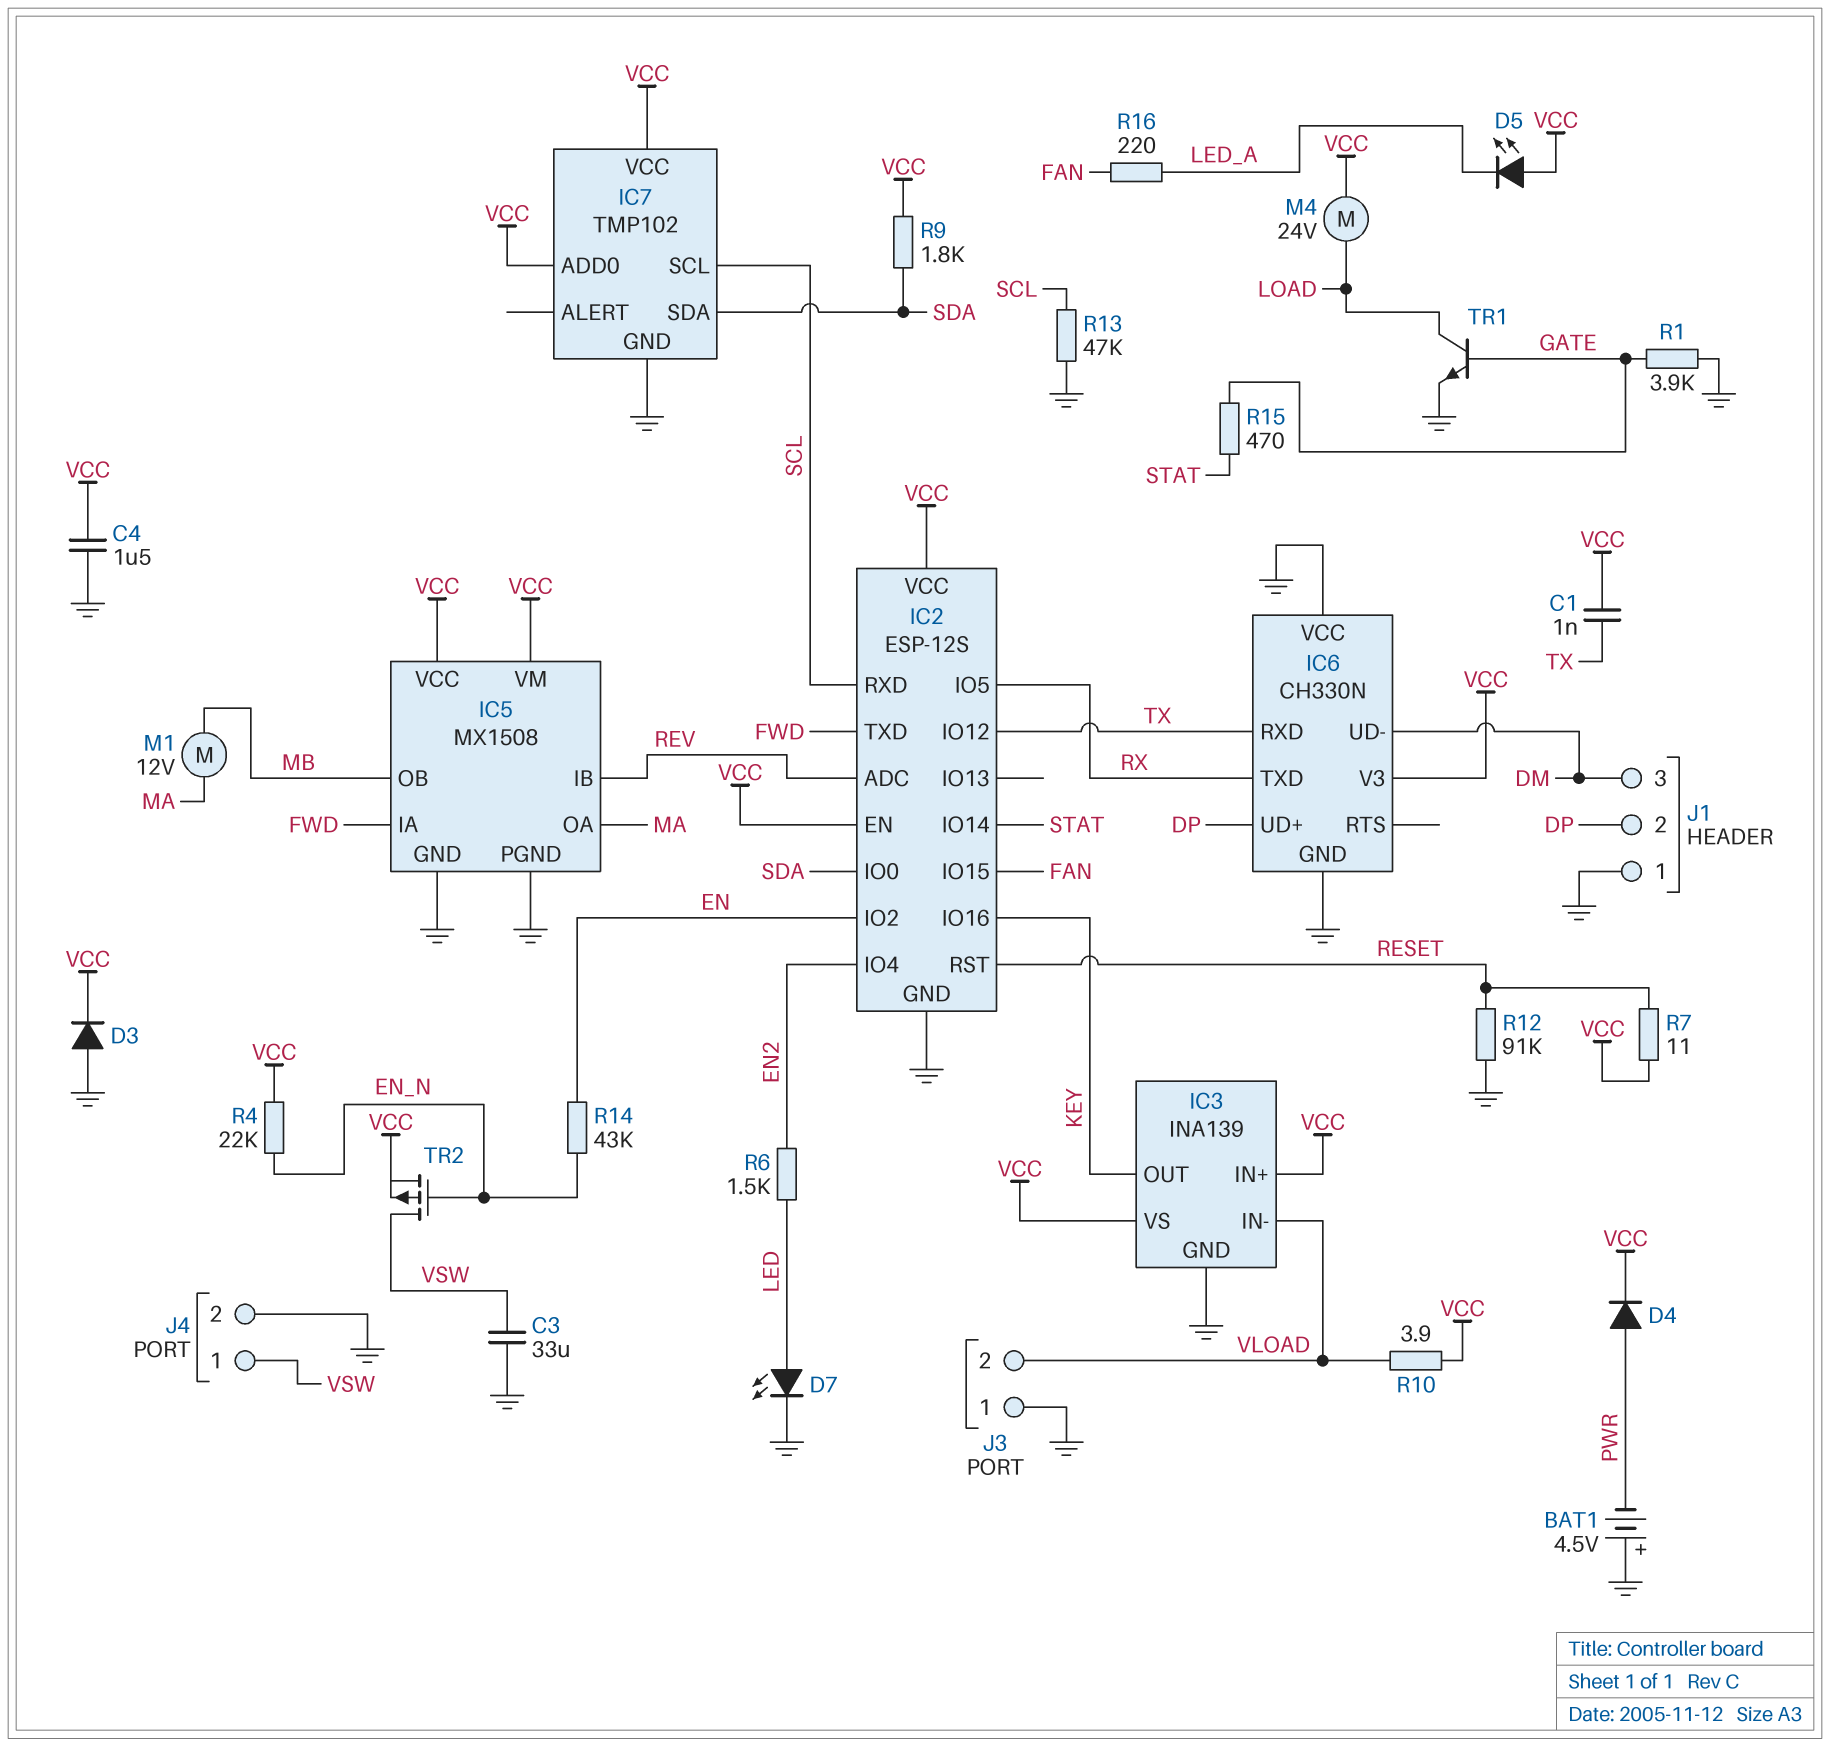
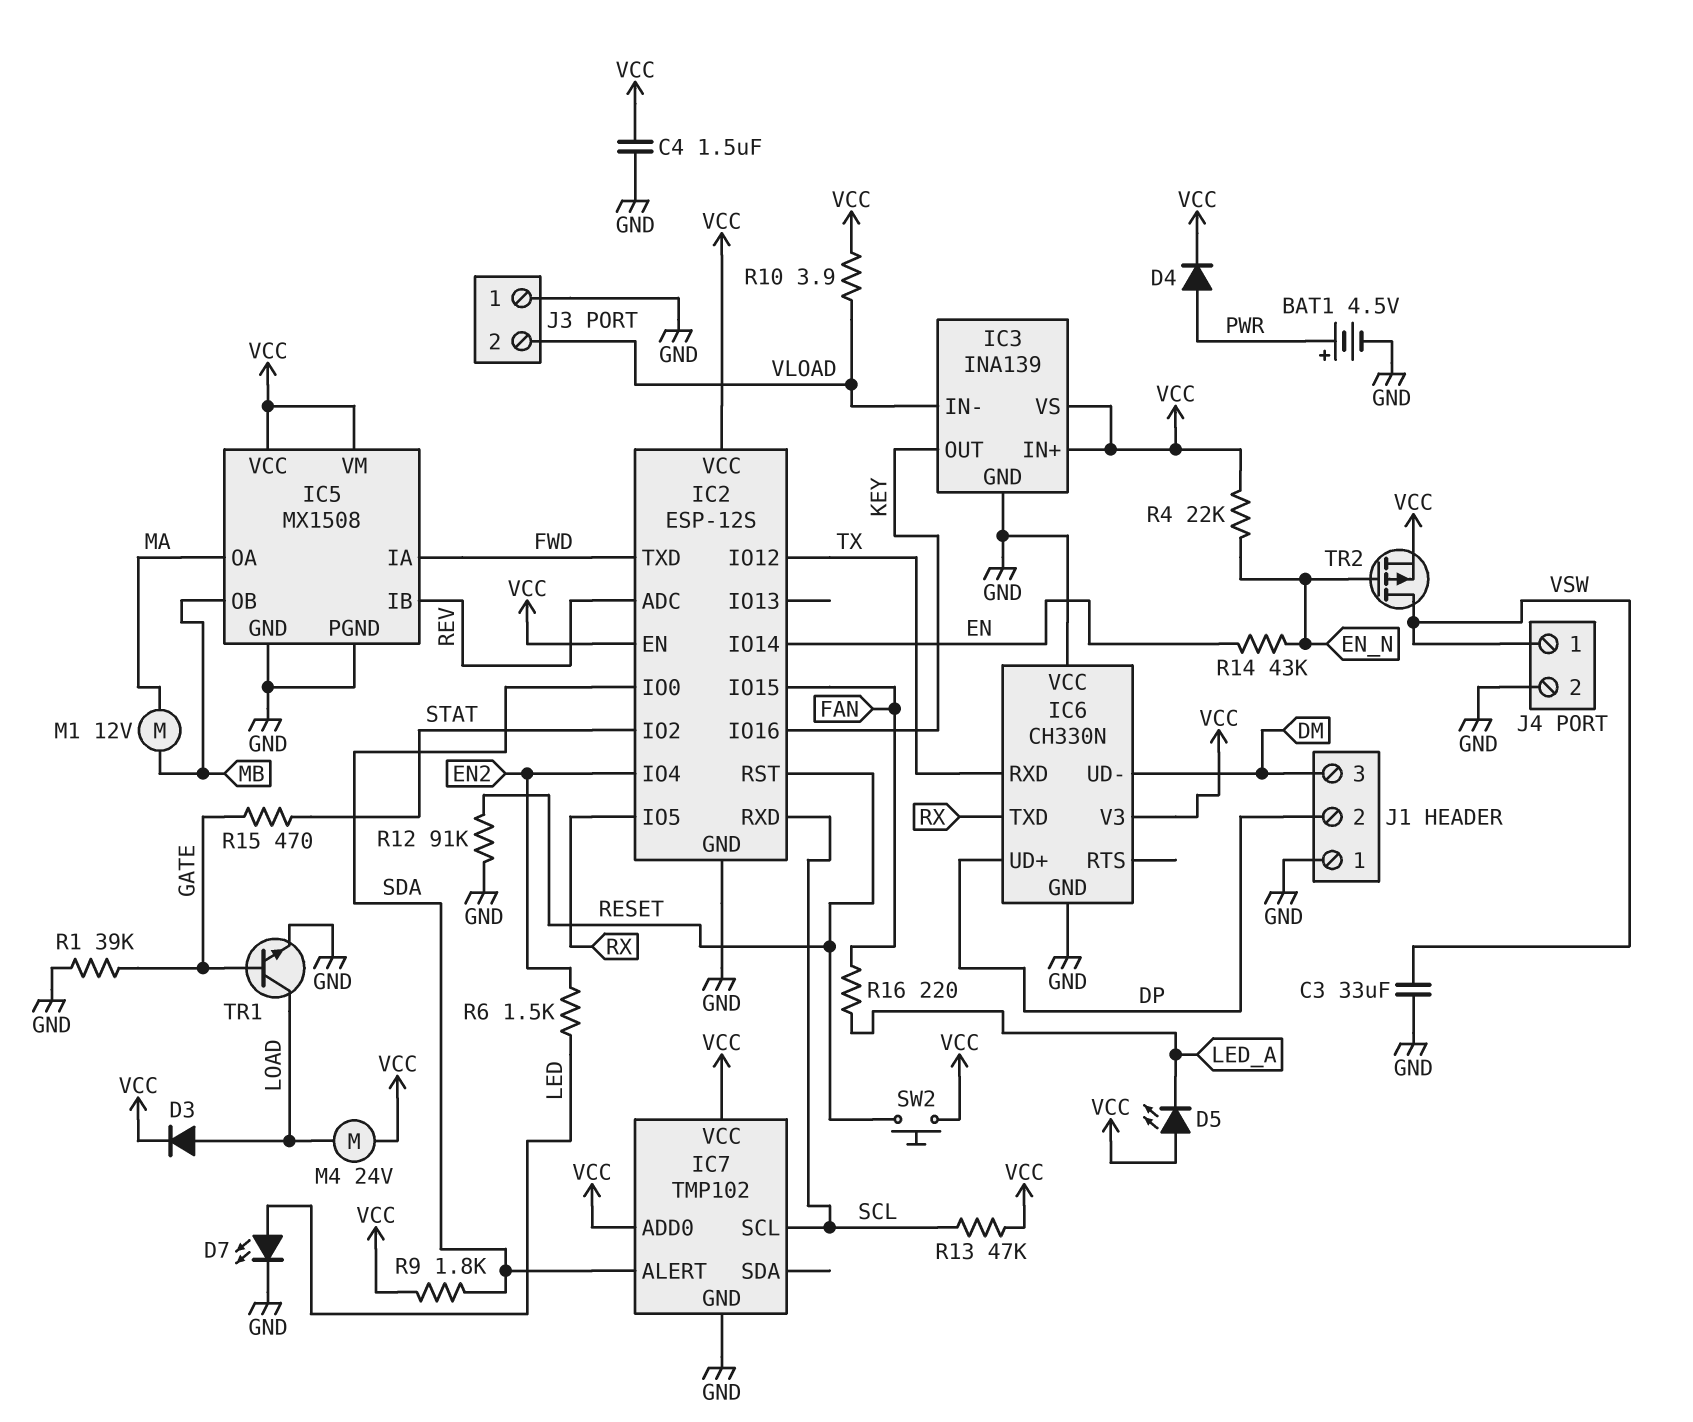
BAT1: 4.5V (plus GND, minus PWR) -> 4.5V (plus PWR, minus GND)
C1: 1nF (TX, VCC) -> none
D3: diode (A GND, K VCC) -> diode (A LOAD, K VCC)
IC2 pin IO2: EN -> STAT
IC2 pin IO14: STAT -> EN
IC7 pin ALERT: none -> SDA
IC7 pin SDA: SDA -> none
R1: 3.9k (GATE, GND) -> 39k (GATE, GND)
R7: 11 (RESET, VCC) -> none
R13: 47k (GND, SCL) -> 47k (SCL, VCC)
SW2: none -> button (RESET, VCC)

